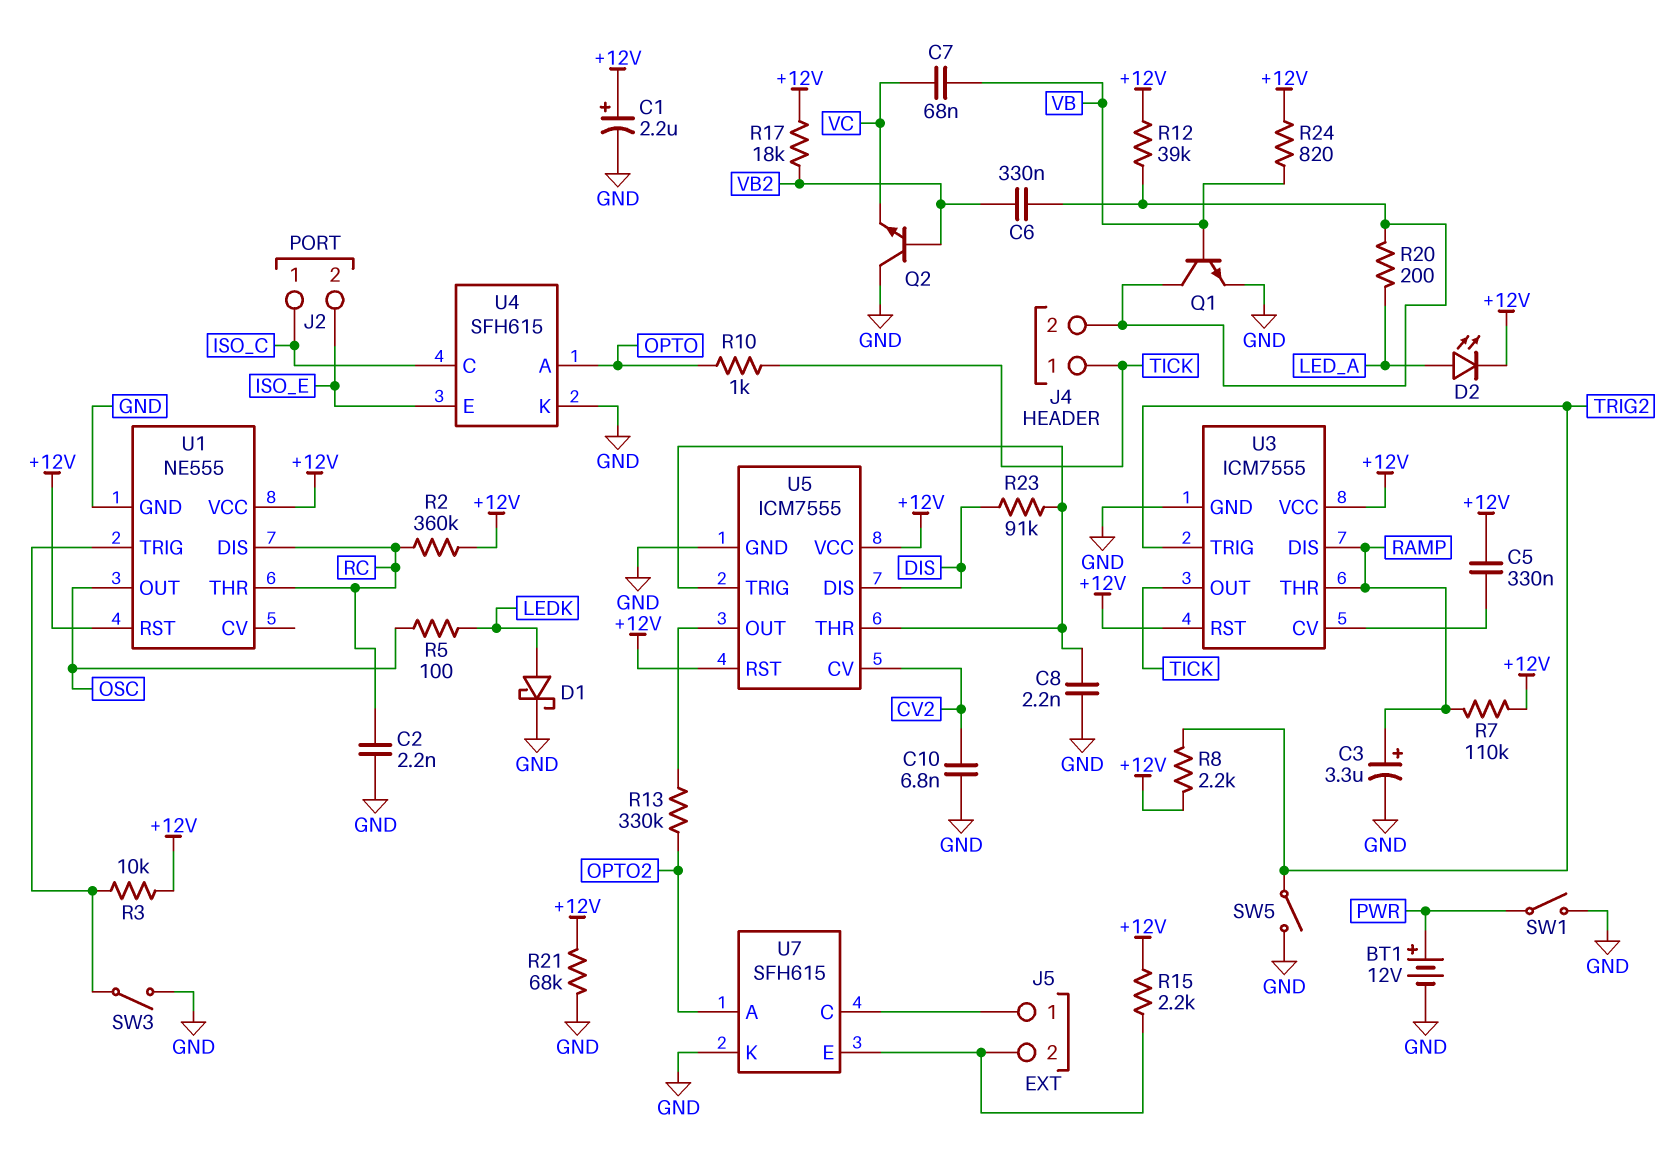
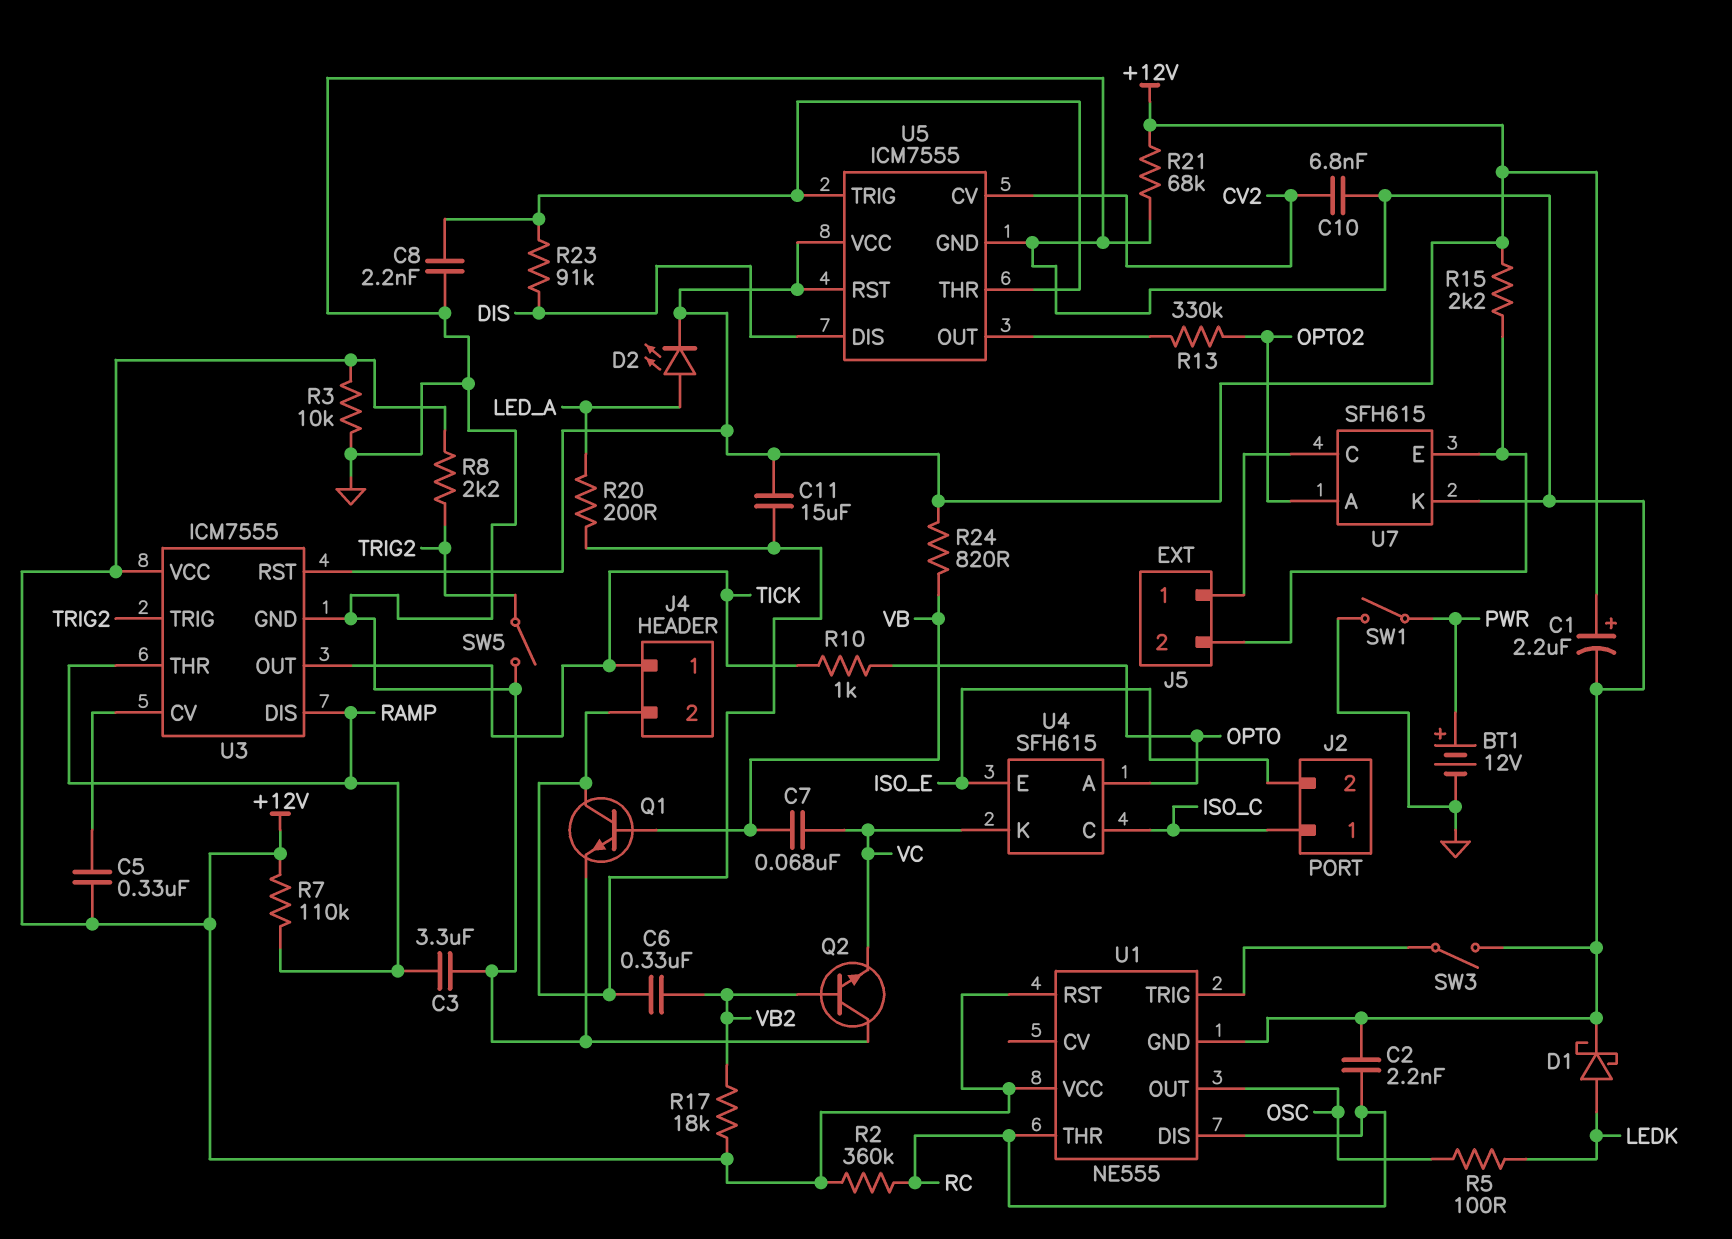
C3: 3.3uF (plus RAMP, minus GND) -> 3.3uF (GND, RAMP)
C11: none -> 15uF (+12V, J4/2)
R3: 10k (+12V, U1/TRIG) -> 10k (+12V, GND)
R12: 39k (+12V, J4/2) -> none
U4 pin K: GND -> VC

